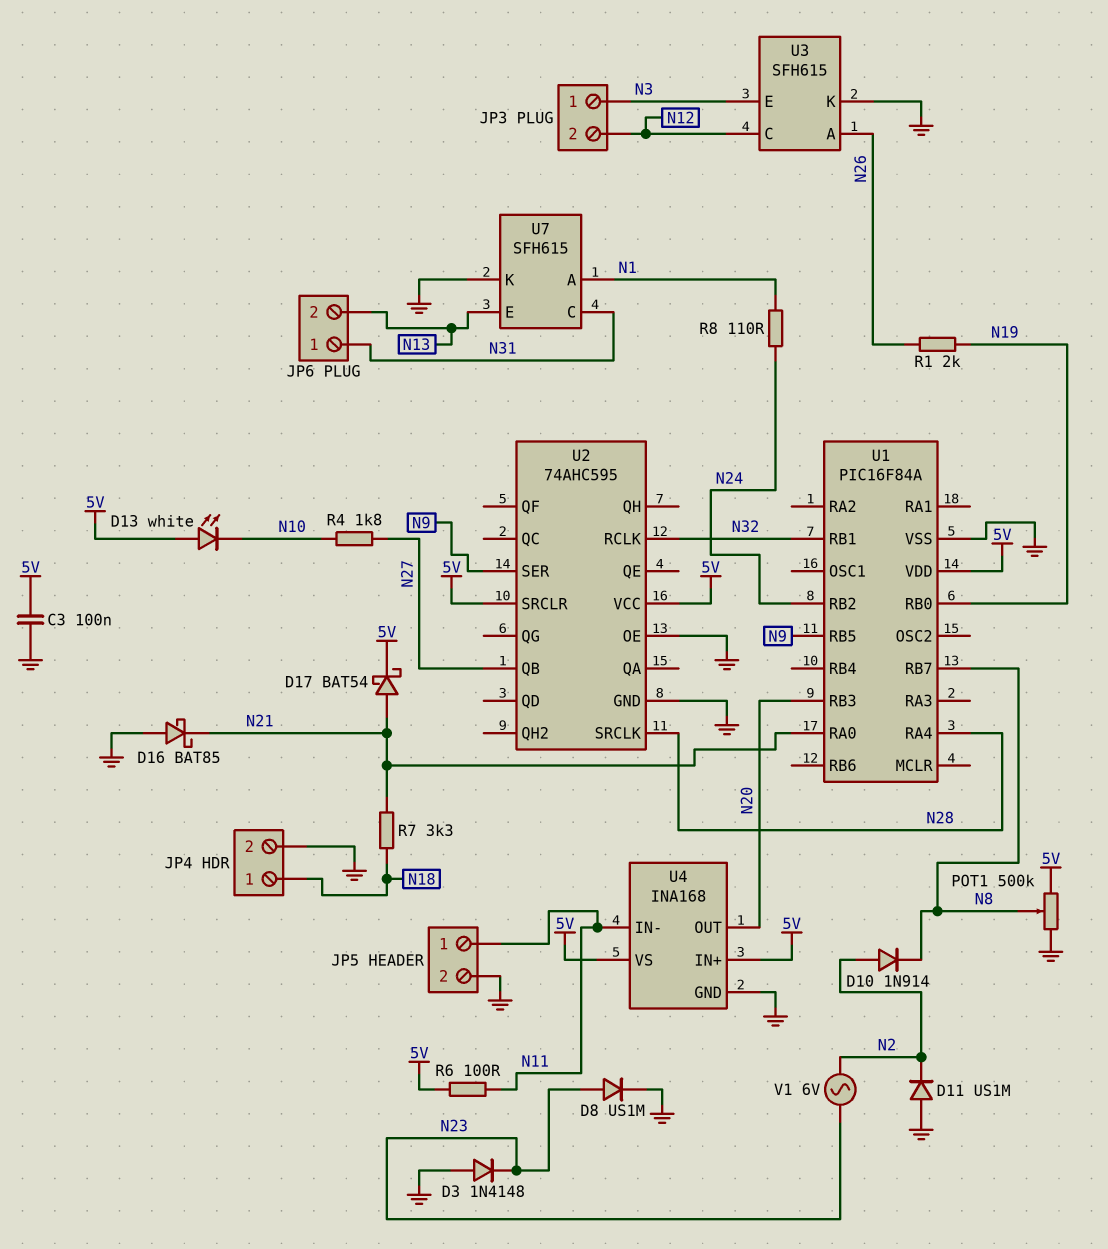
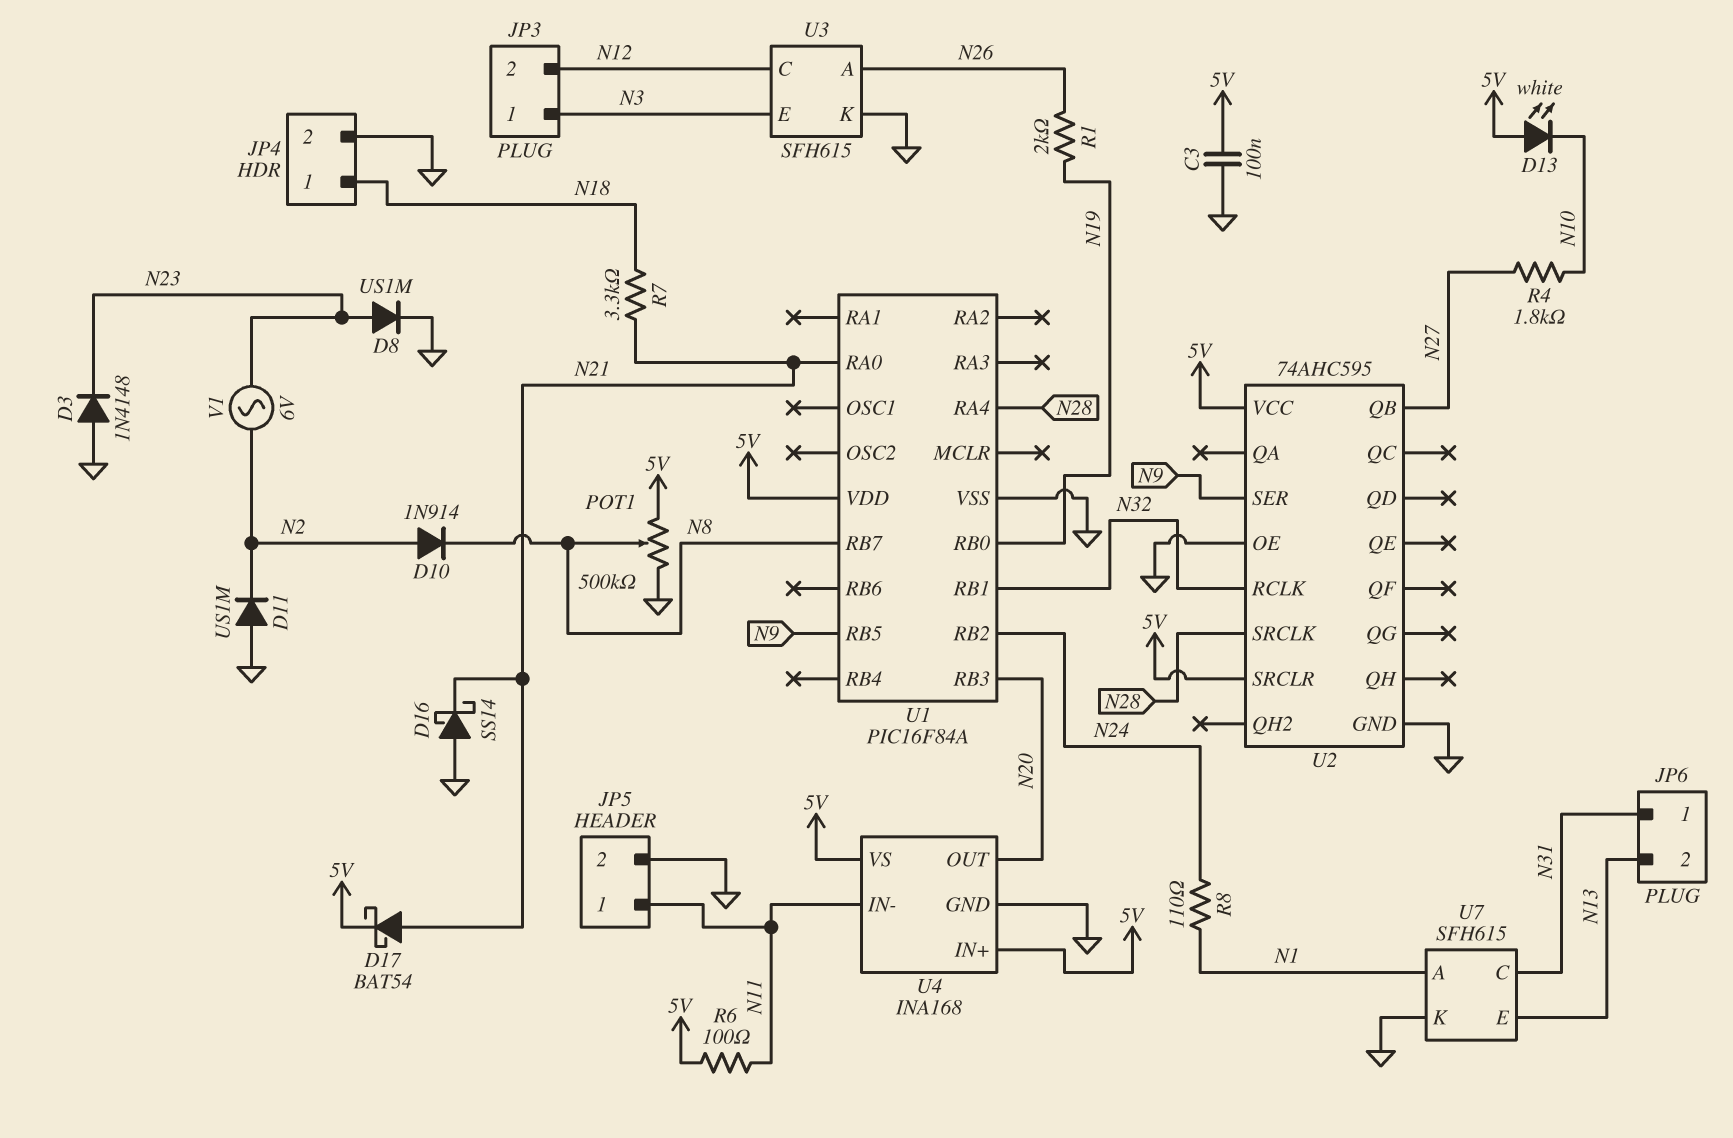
D16: schottky BAT85 (A GND, K N21) -> schottky SS14 (A GND, K N21)

